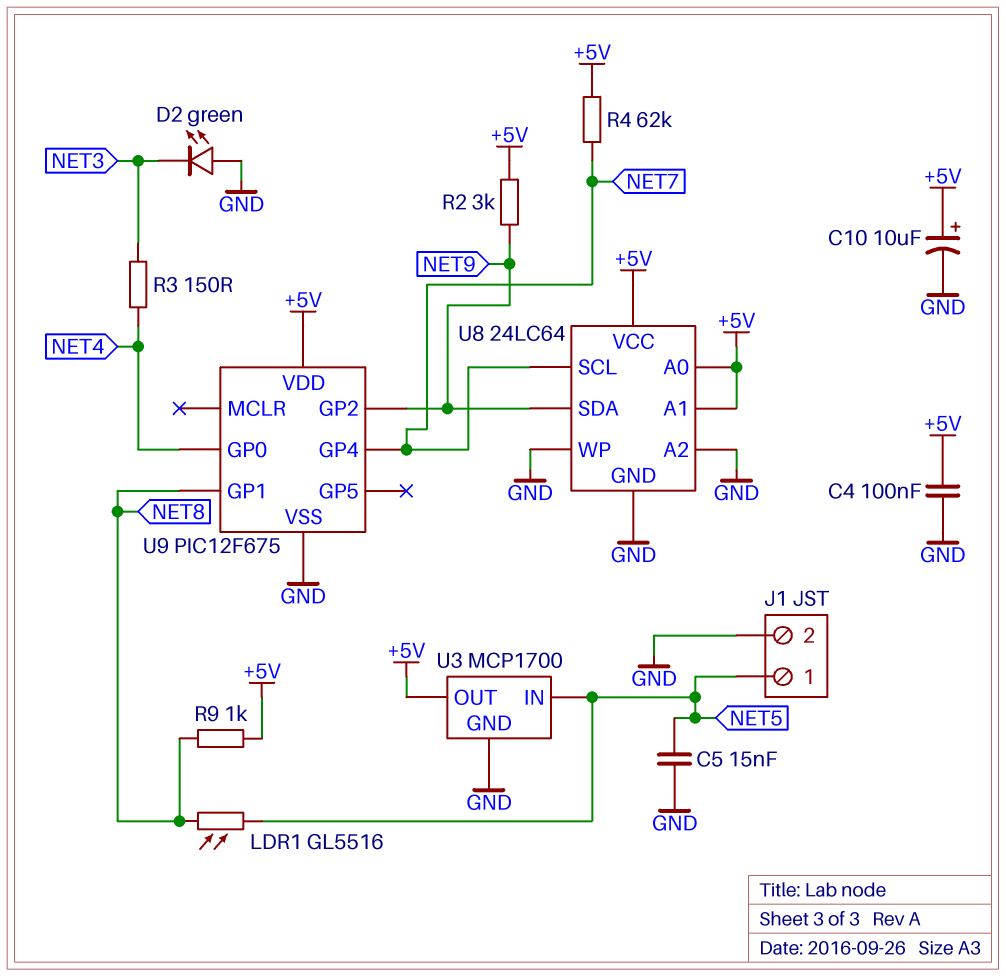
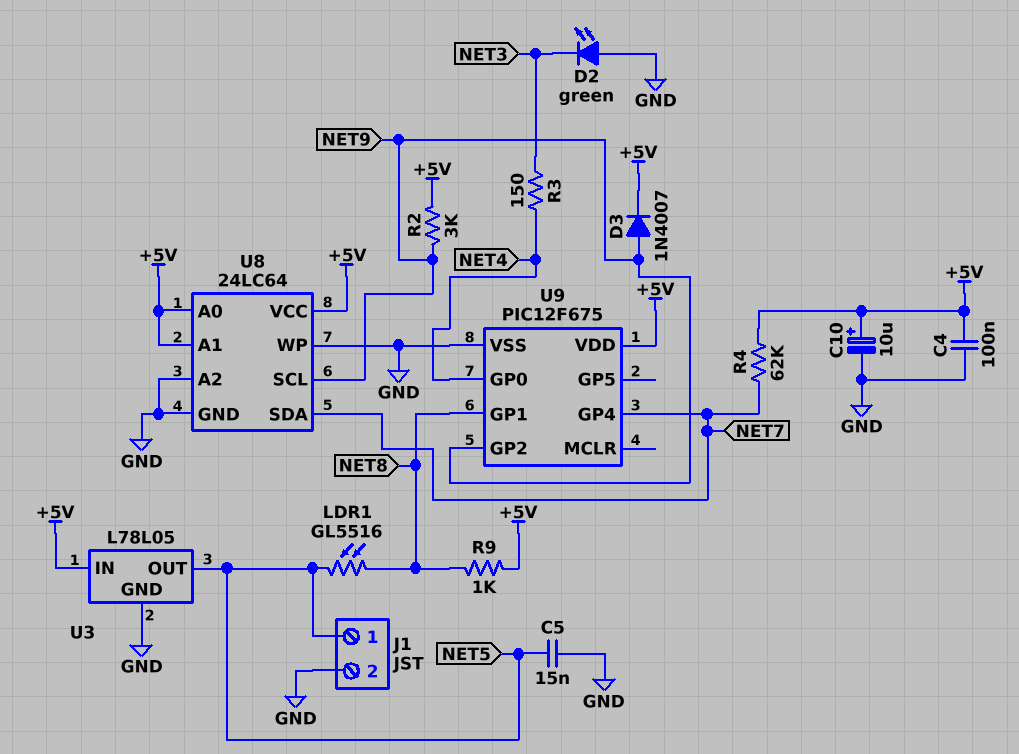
D3: none -> diode 1N4007 (A NET9, K +5V)
U3: MCP1700 -> L78L05
U3 pin IN: NET5 -> +5V
U3 pin OUT: +5V -> NET5
U8 pin SCL: NET7 -> NET9
U8 pin SDA: NET9 -> NET7

